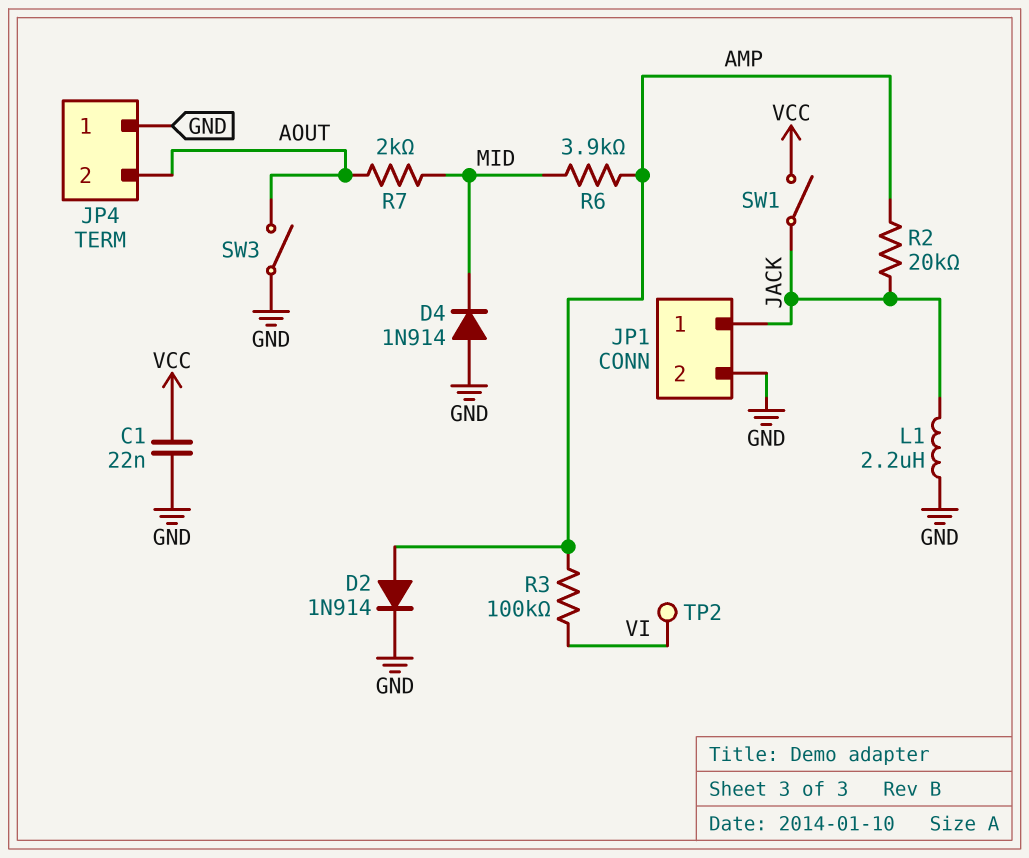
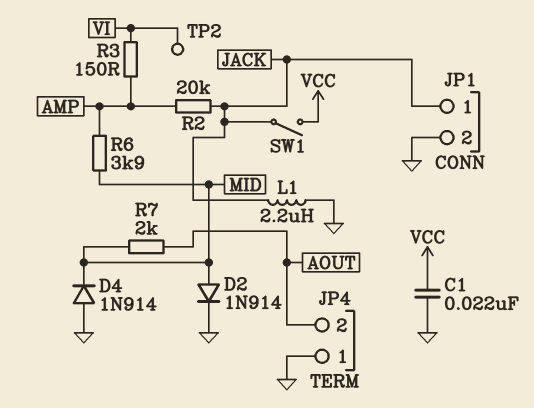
D2: diode 1N914 (A AMP, K GND) -> diode 1N914 (A MID, K GND)
R3: 100k (AMP, VI) -> 150 (AMP, VI)
SW3: switch (AOUT, GND) -> none

